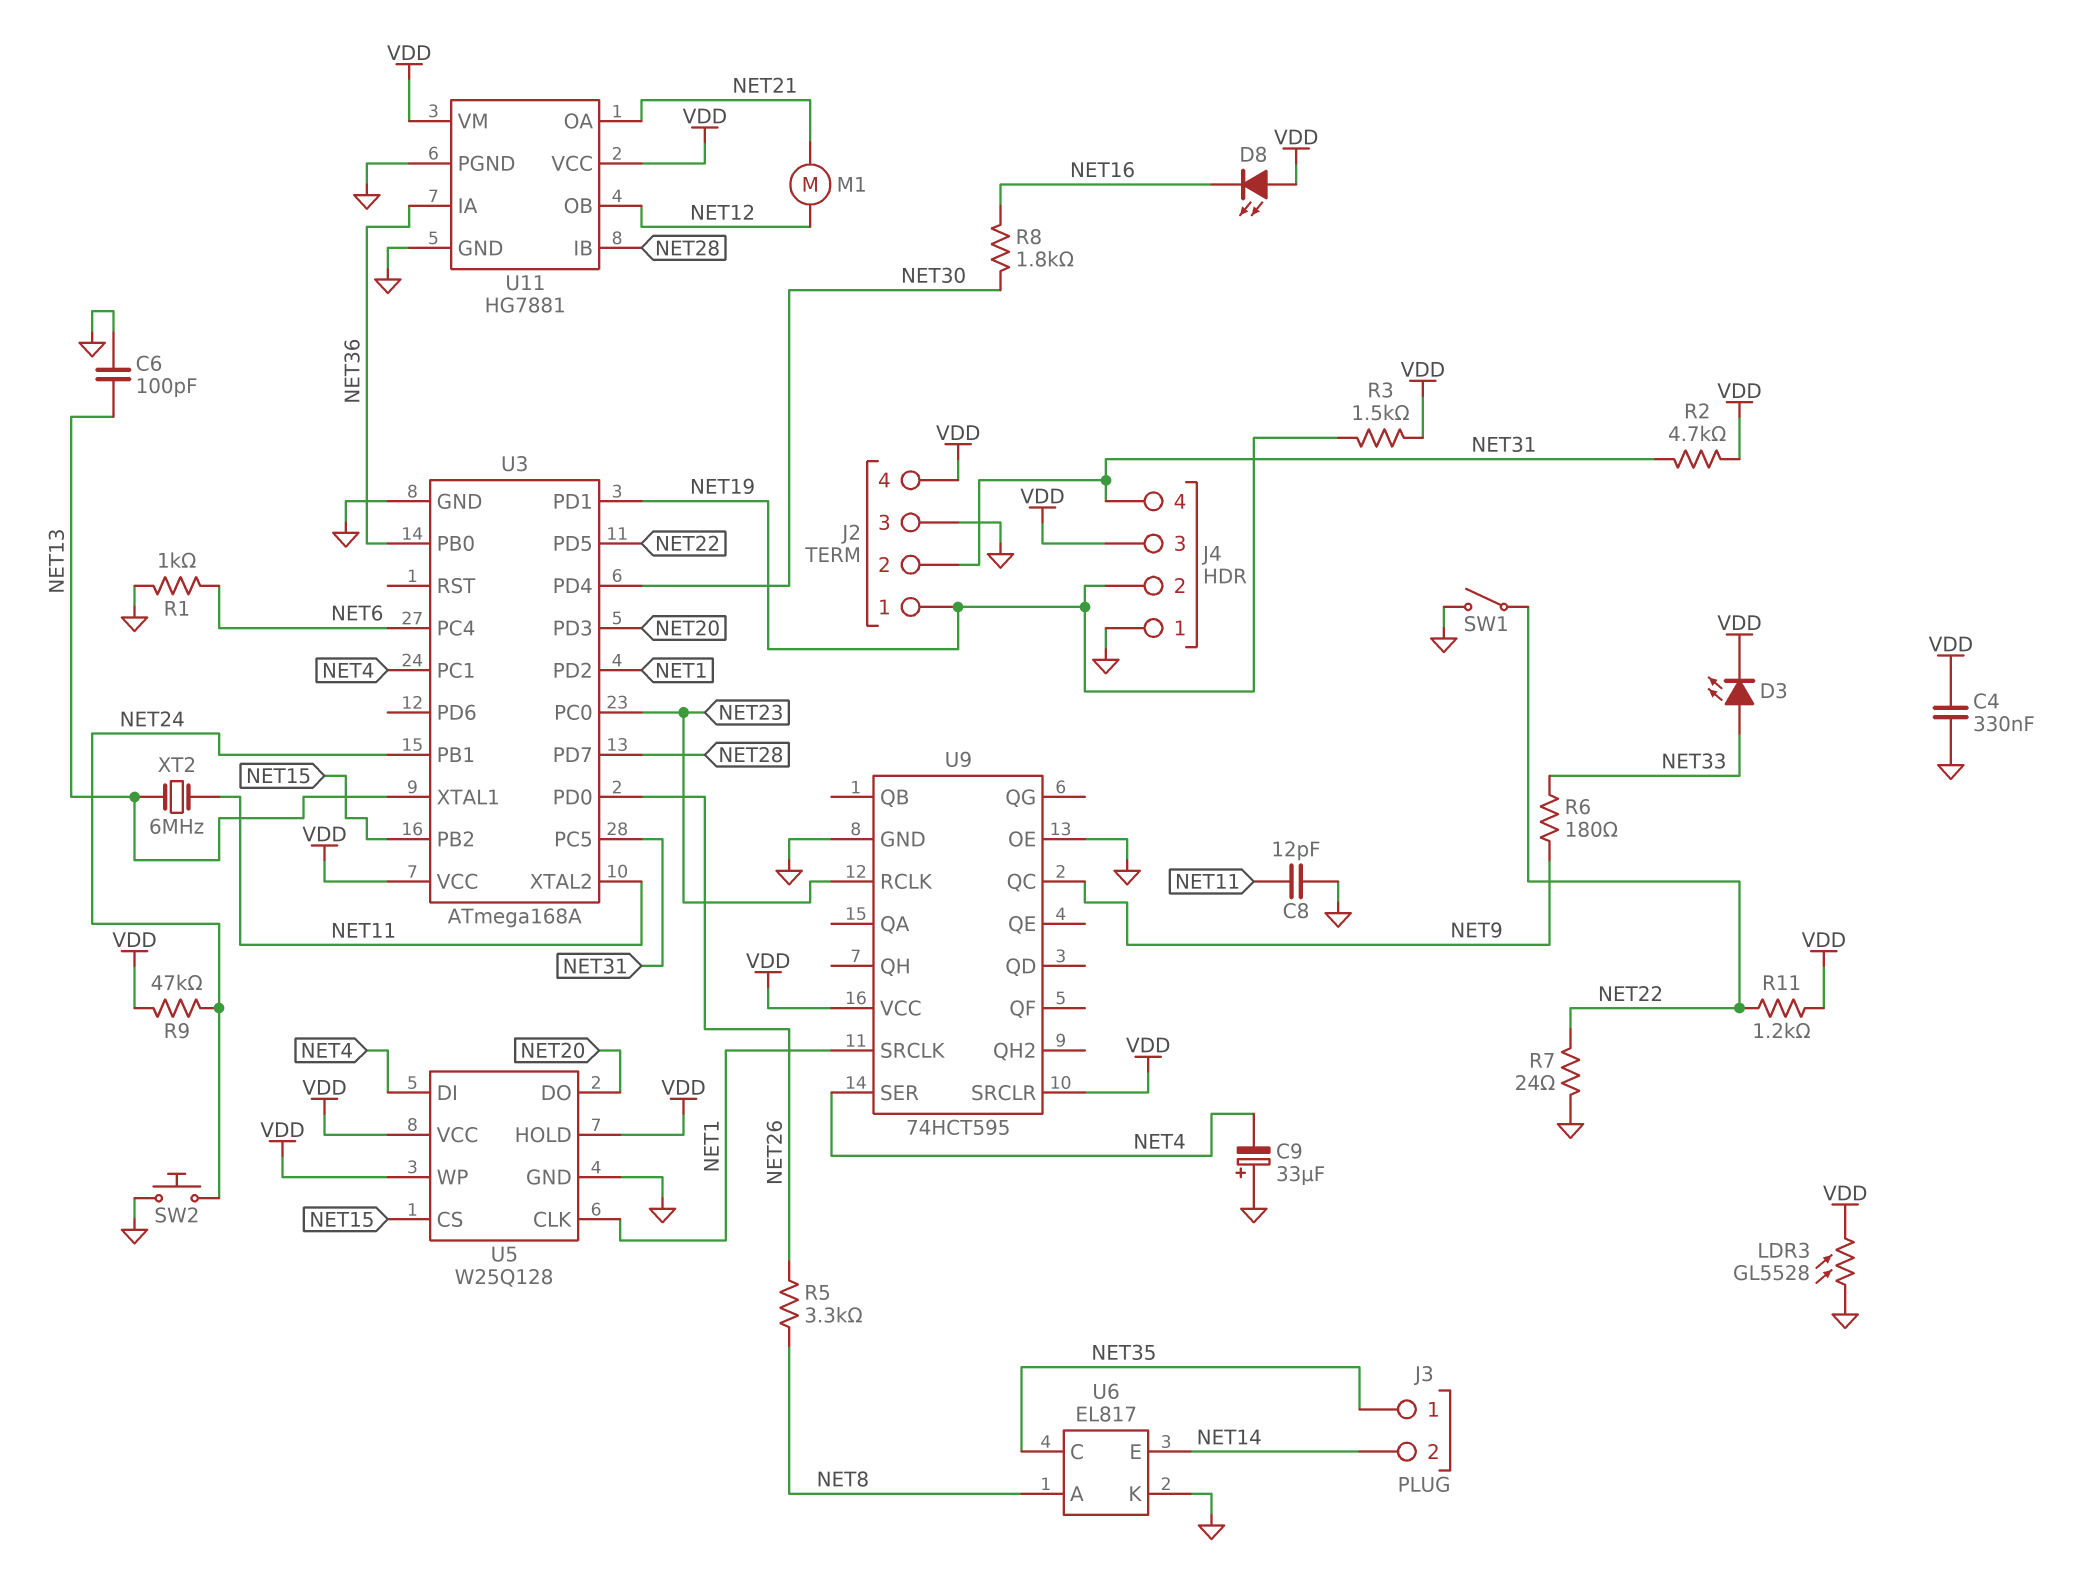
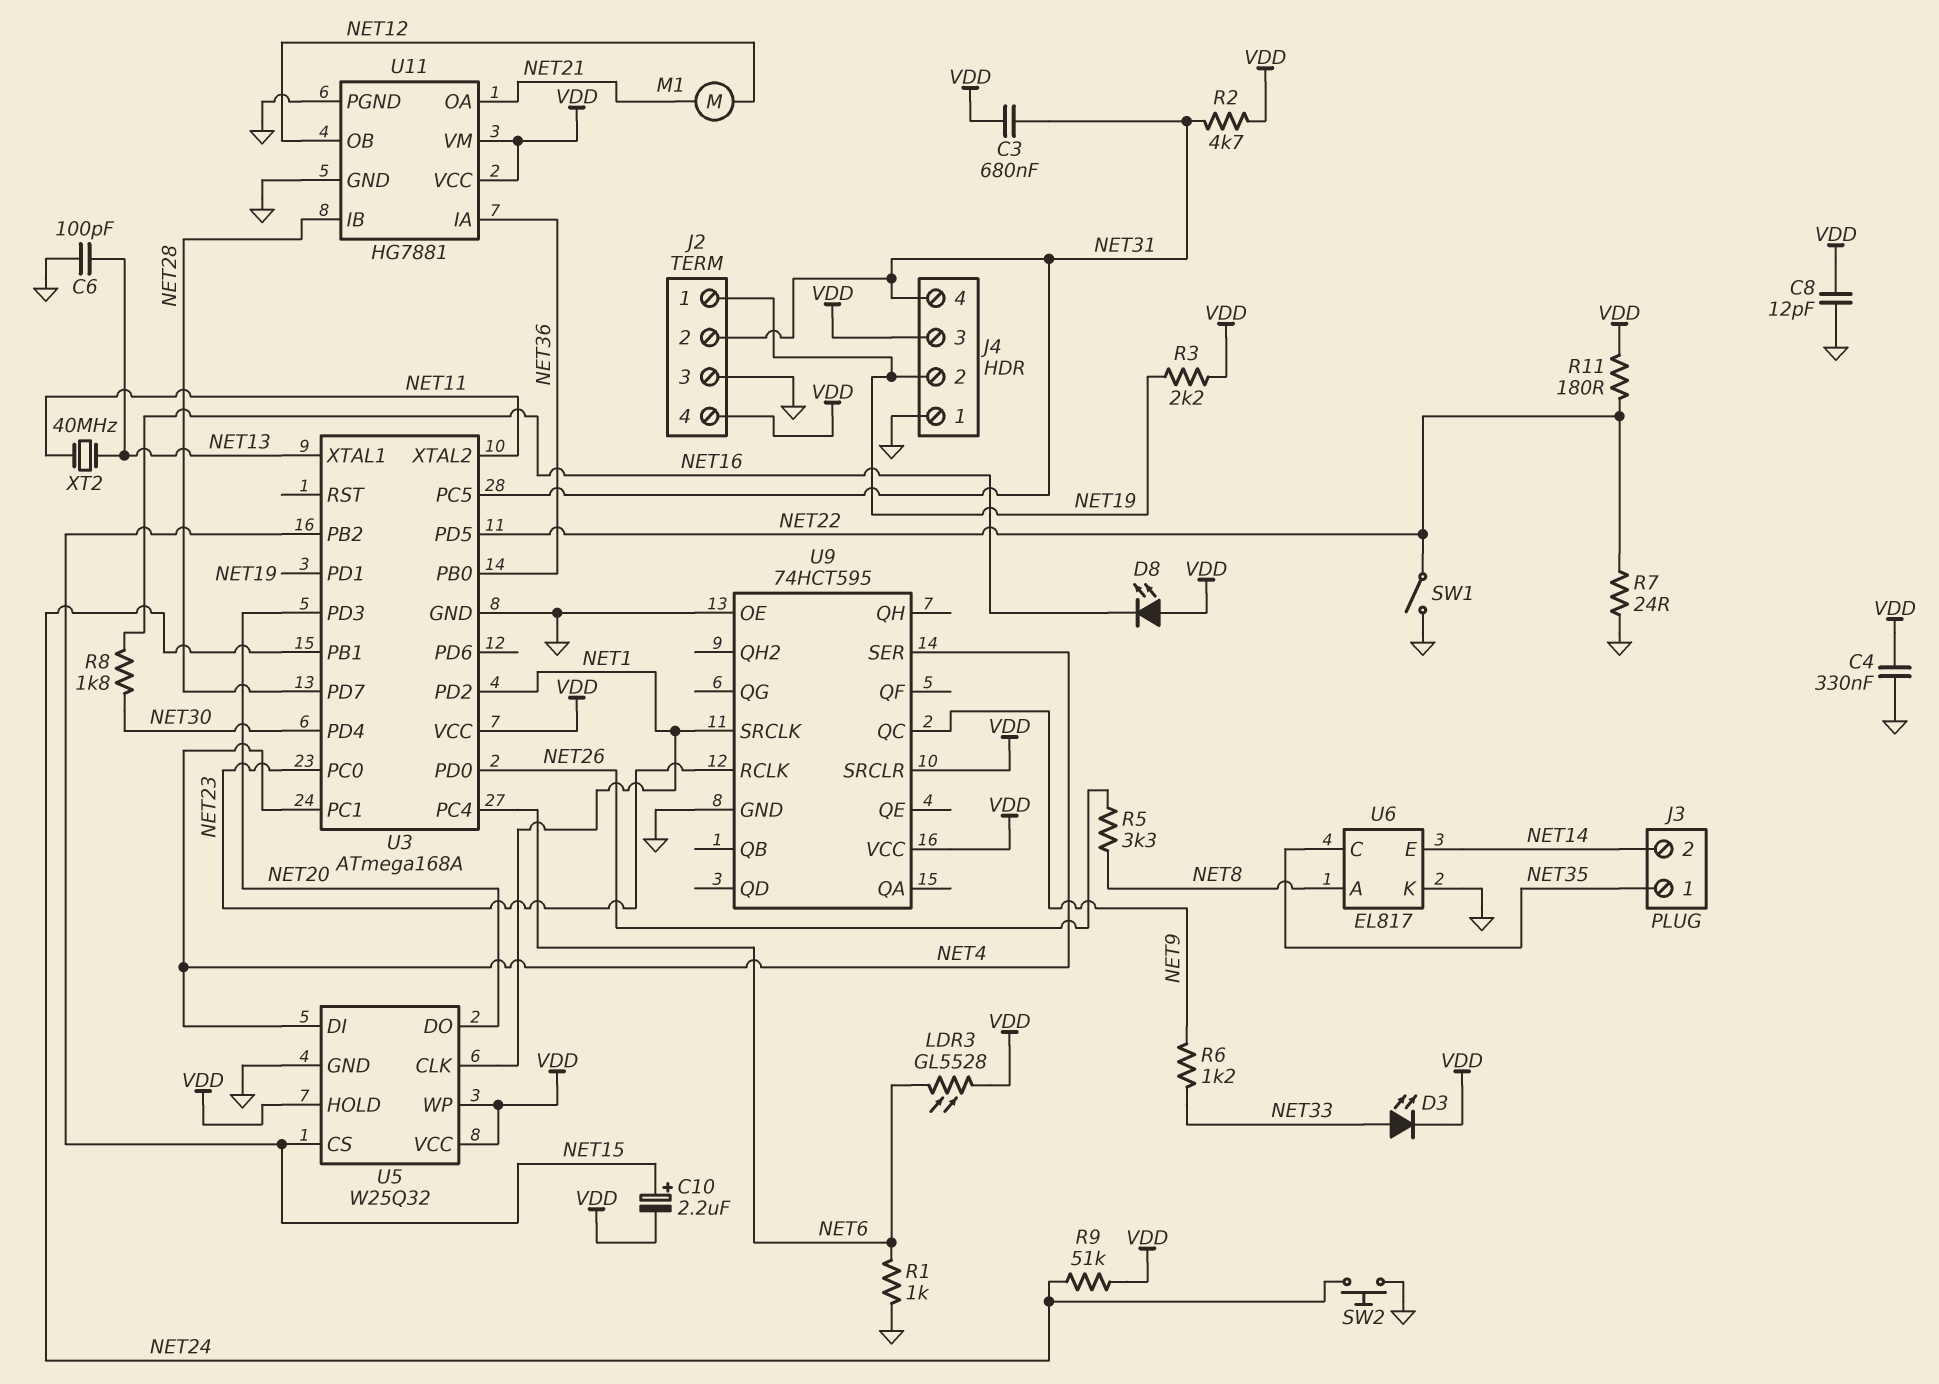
C3: none -> 680nF (NET31, VDD)
C8: 12pF (GND, NET11) -> 12pF (GND, VDD)
C9: 33uF (plus GND, minus NET4) -> none
C10: none -> 2.2uF (plus NET15, minus VDD)
LDR3: GL5528 (GND, VDD) -> GL5528 (NET6, VDD)
R3: 1.5k (NET19, VDD) -> 2.2k (NET19, VDD)
R6: 180 (NET9, NET33) -> 1.2k (NET9, NET33)
R9: 47k (NET24, VDD) -> 51k (NET24, VDD)
R11: 1.2k (NET22, VDD) -> 180 (NET22, VDD)
U5: W25Q128 -> W25Q32
XT2: 6MHz (NET11, NET13) -> 40MHz (NET11, NET13)

